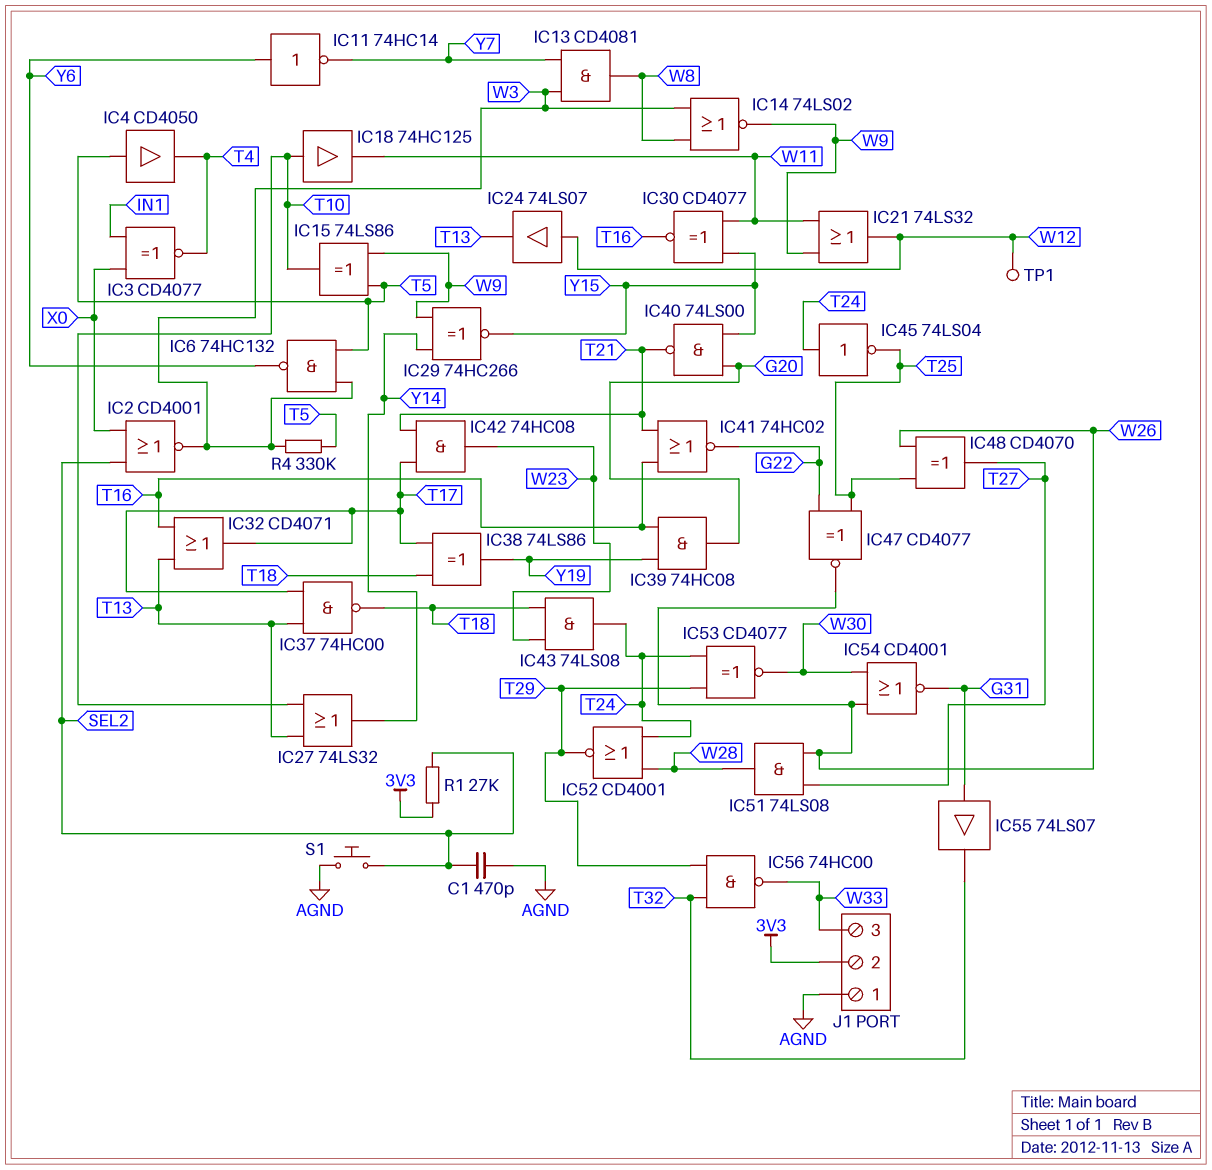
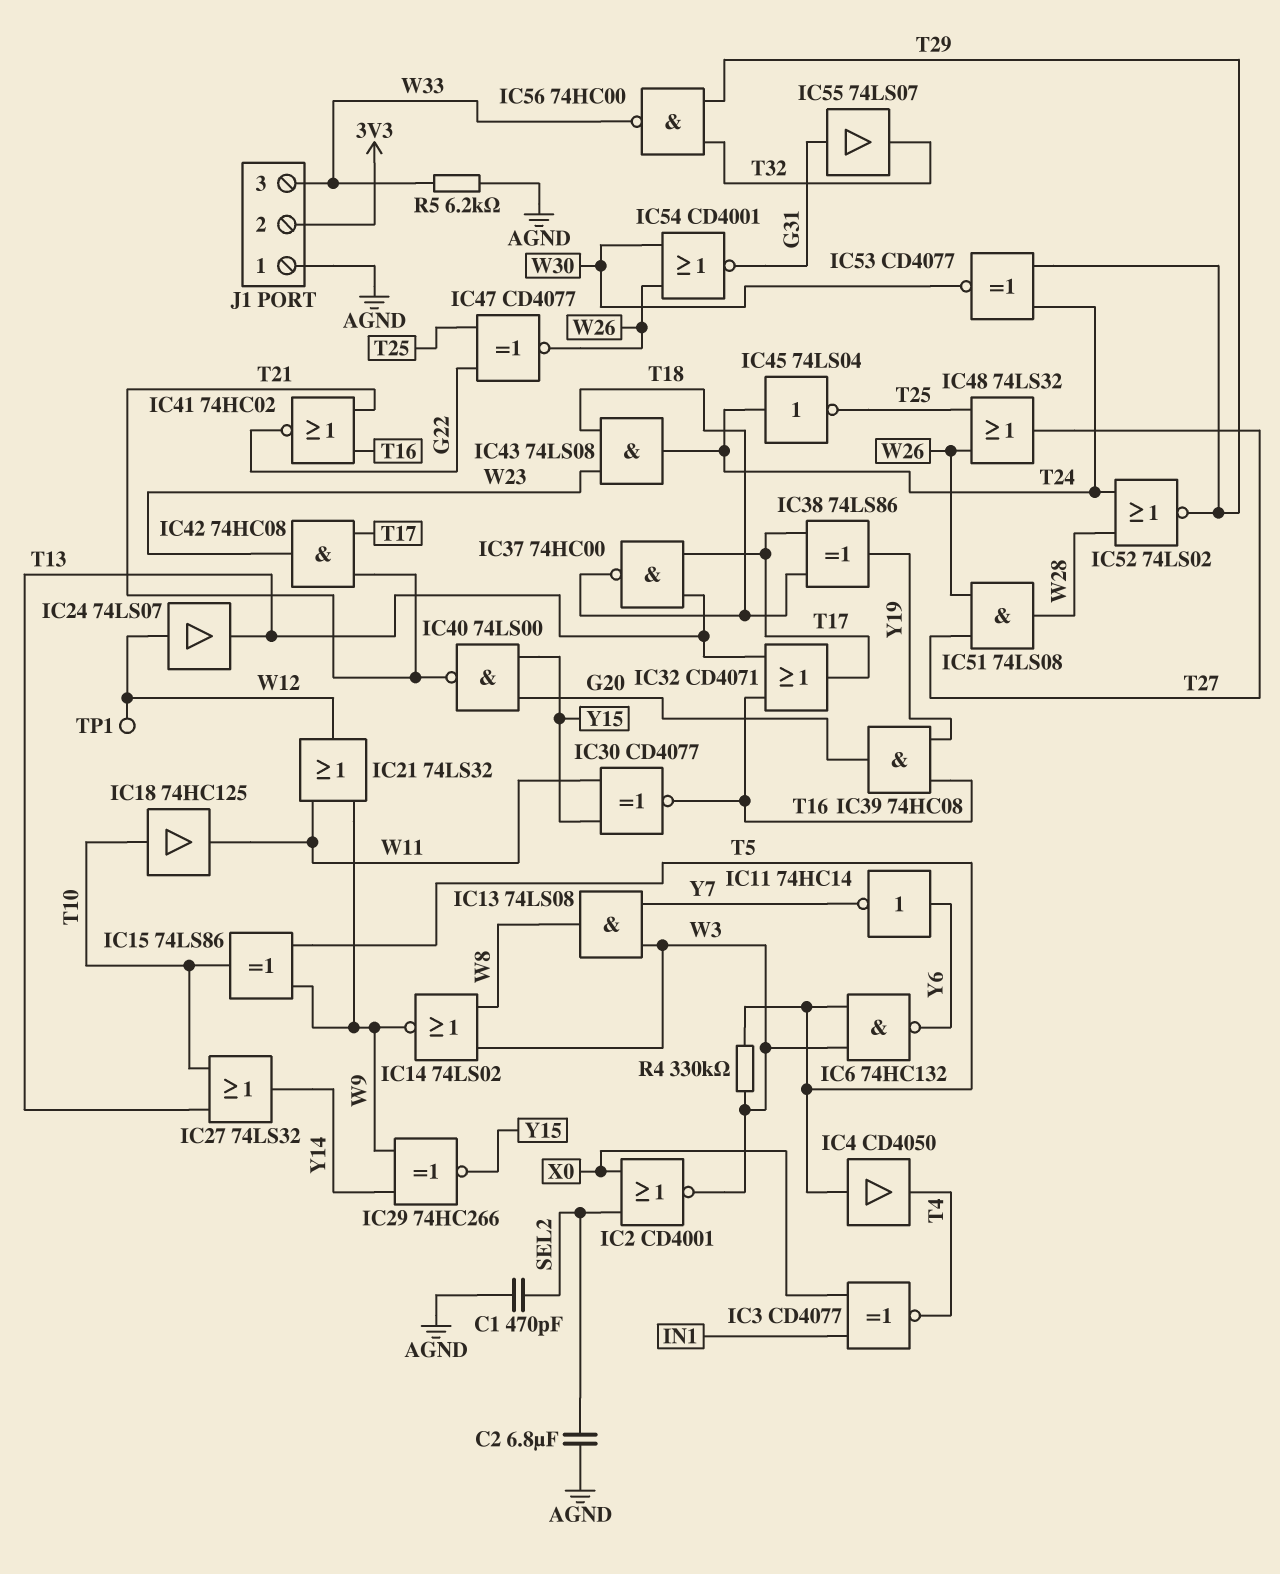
C2: none -> 6.8uF (AGND, SEL2)
IC13: AND CD4081 (in W3, in Y7, out W8) -> AND 74LS08 (in W3, in Y7, out W8)
IC48: XOR CD4070 (in T25, in W26, out T27) -> OR 74LS32 (in T25, in W26, out T27)
IC52: NOR CD4001 (in T24, in W28, out T29) -> NOR 74LS02 (in T24, in W28, out T29)
R1: 27k (3V3, SEL2) -> none
R5: none -> 6.2k (AGND, W33)
S1: button (AGND, SEL2) -> none

